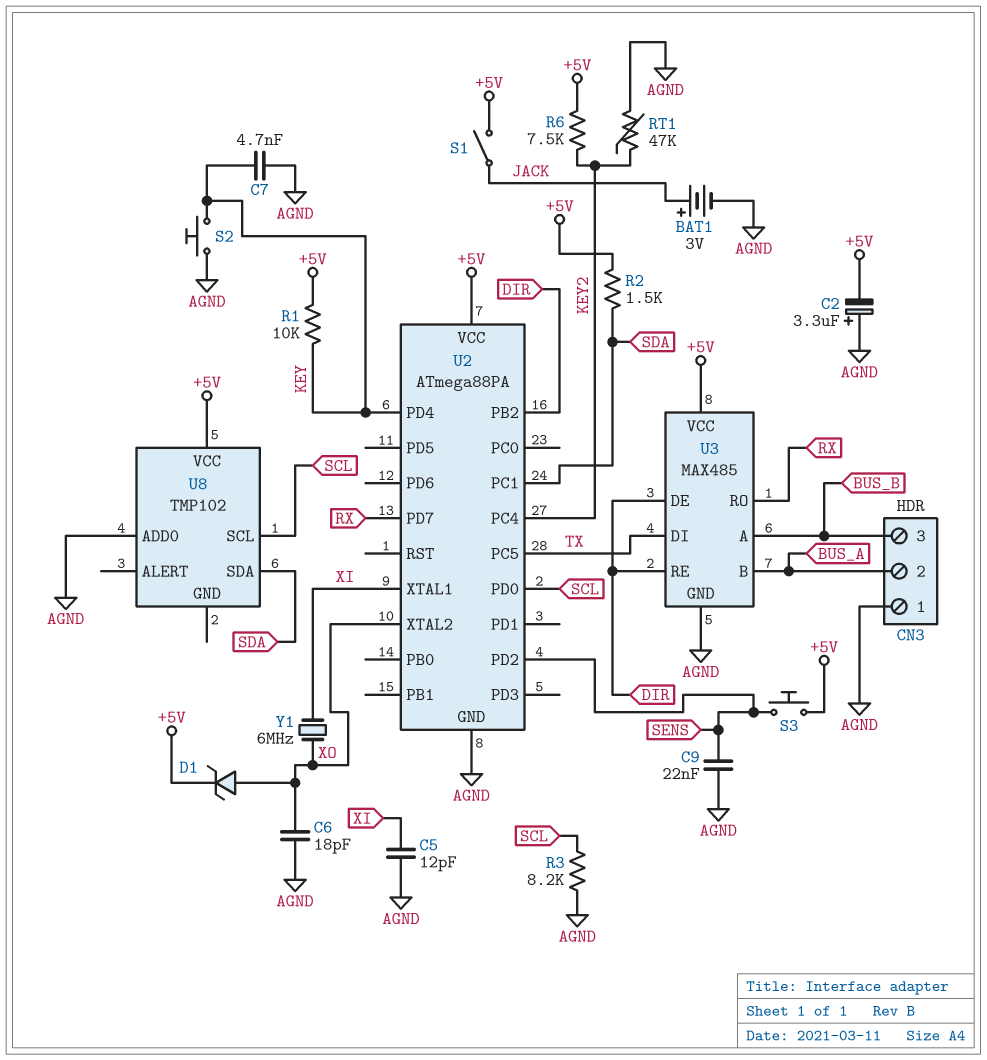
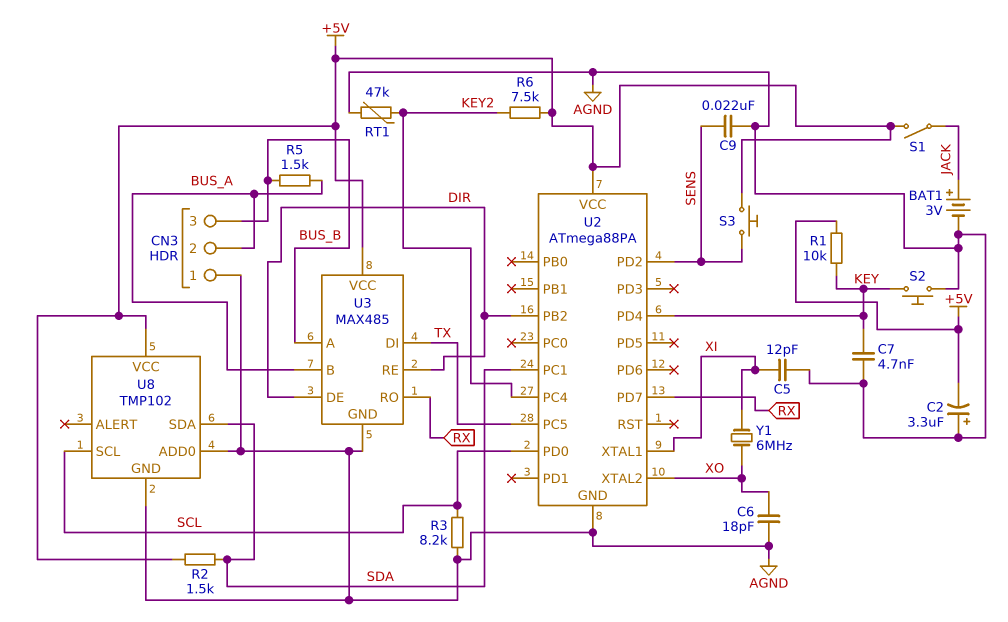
D1: zener (A XO, K +5V) -> none
R5: none -> 1.5k (BUS_A, BUS_B)
U8 pin GND: none -> AGND

